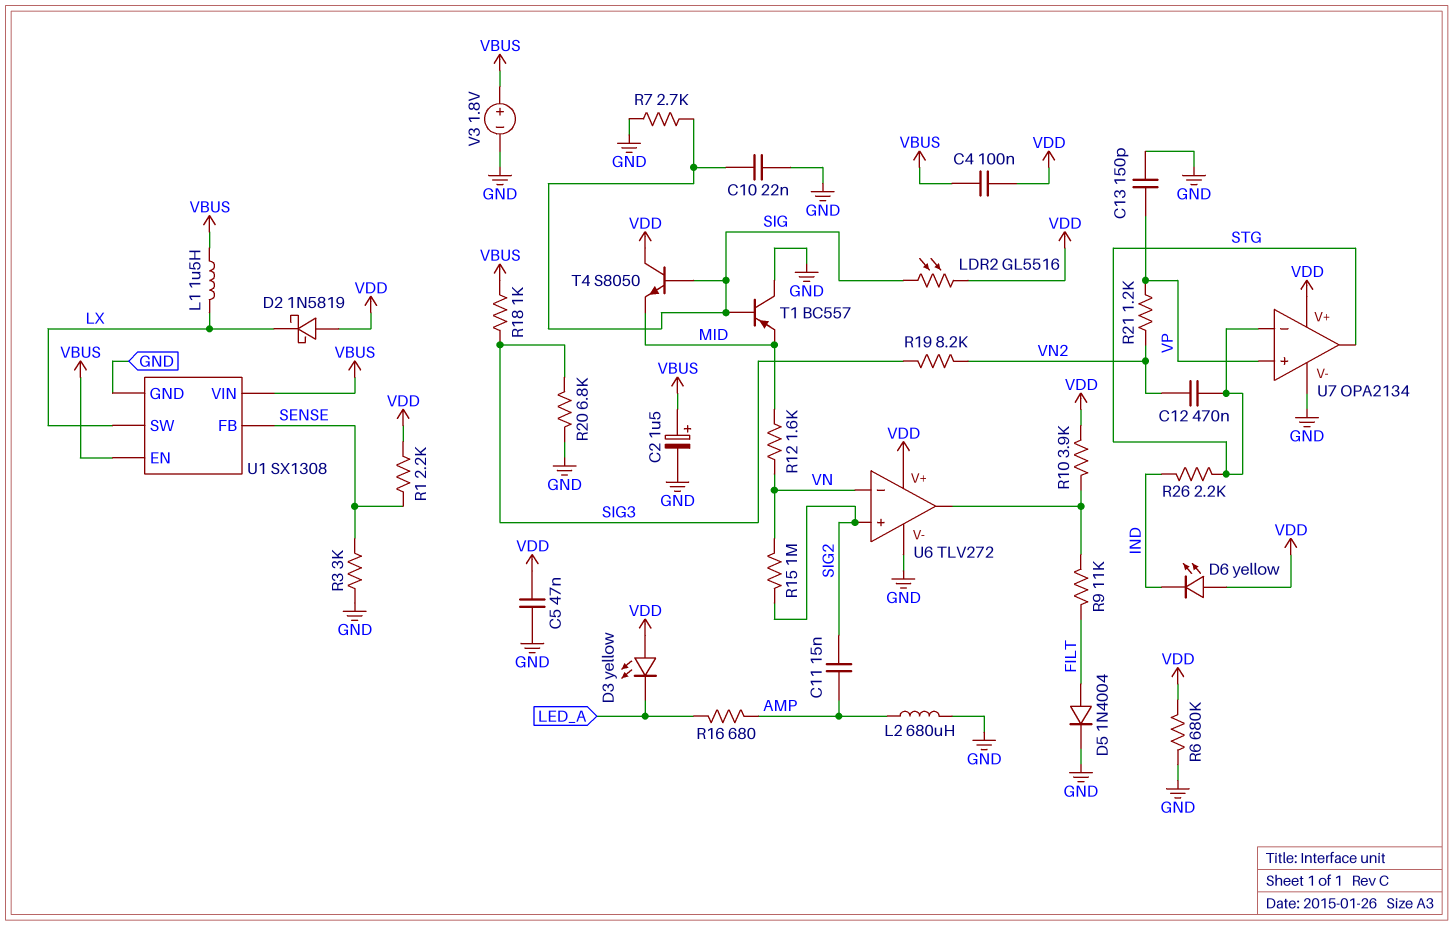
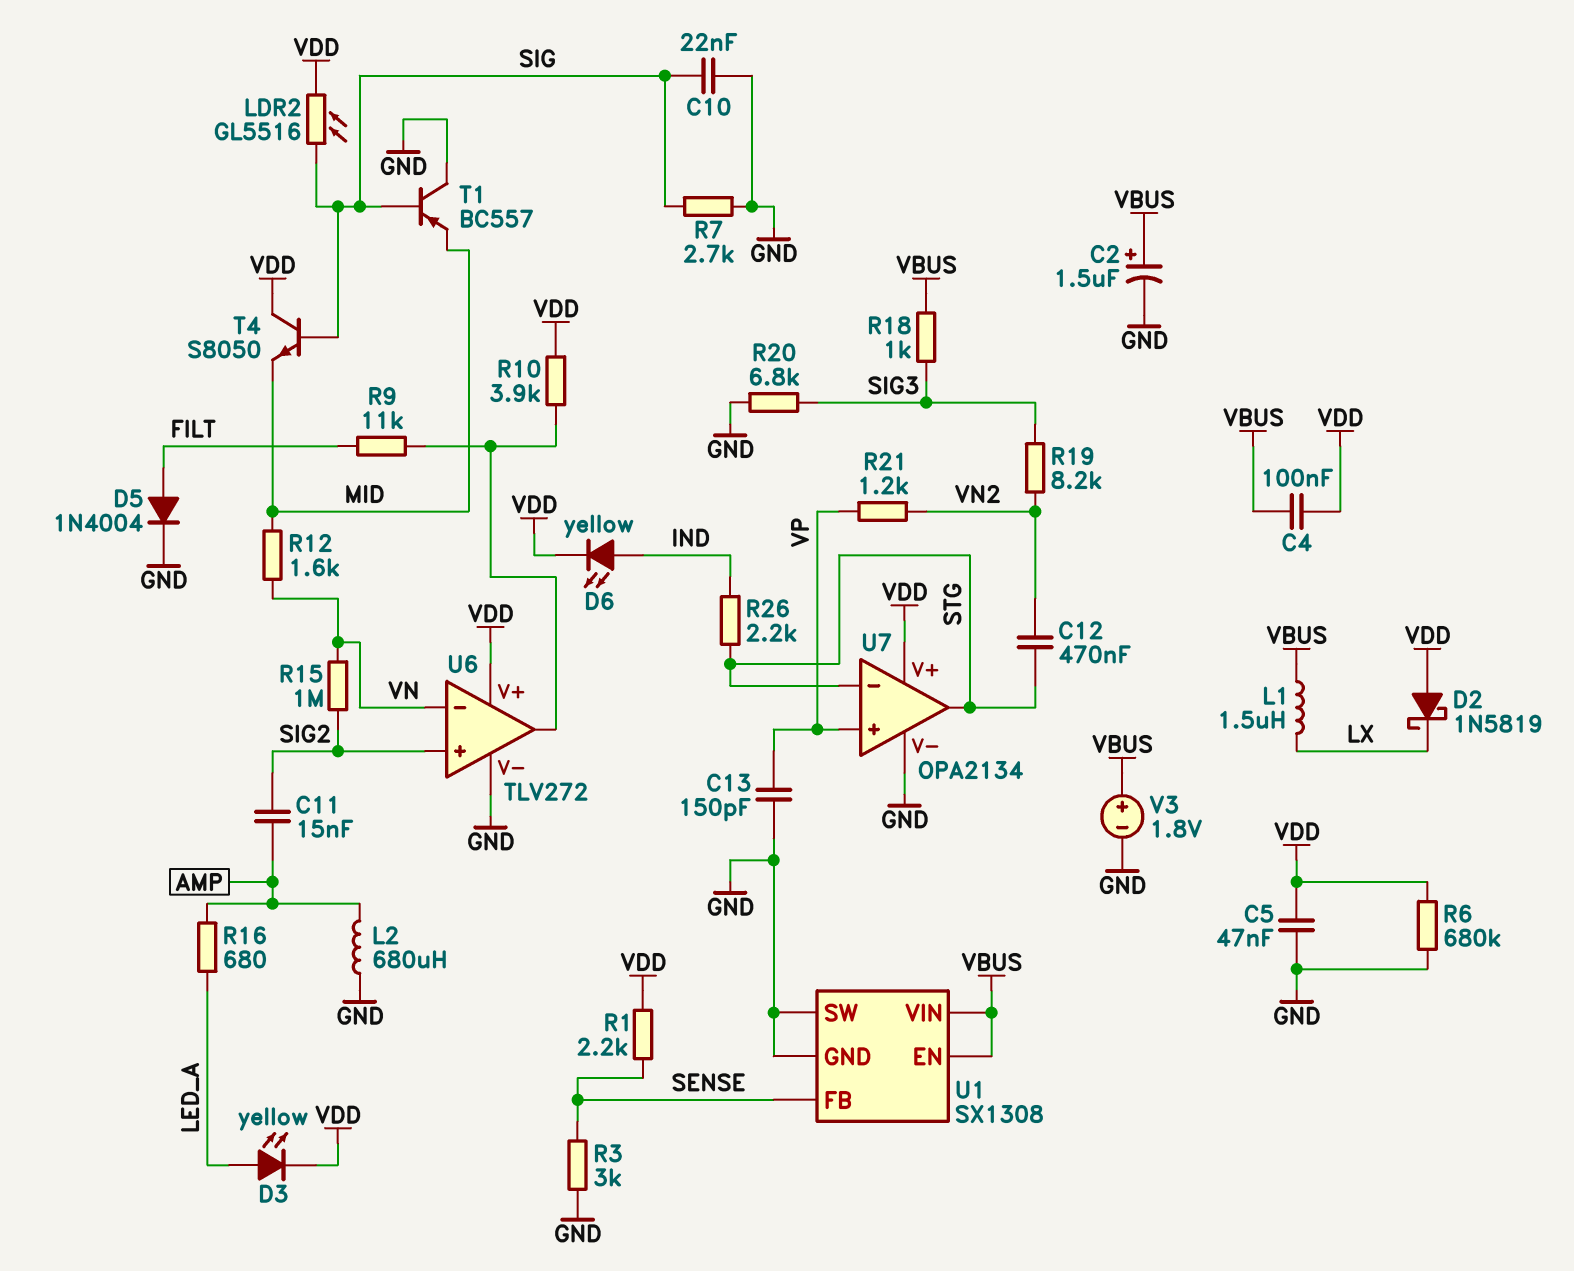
D3: LED yellow (A VDD, K LED_A) -> LED yellow (A LED_A, K VDD)
D6: LED yellow (A VDD, K IND) -> LED yellow (A IND, K VDD)
U1 pin SW: LX -> GND

